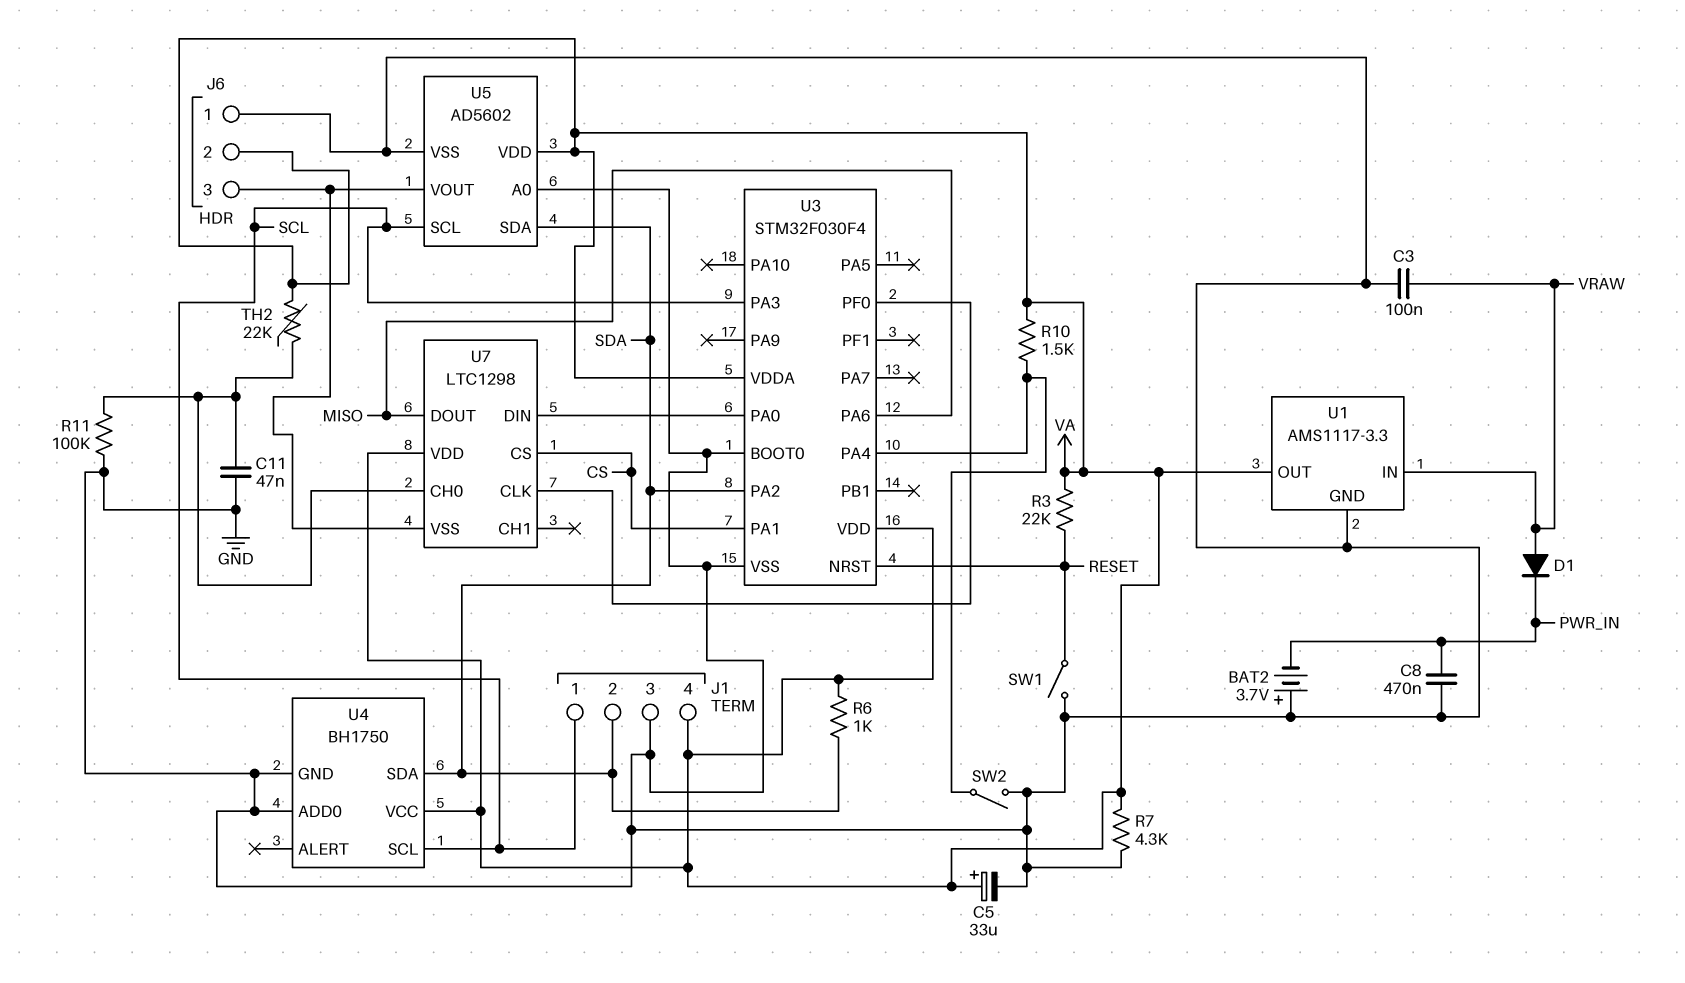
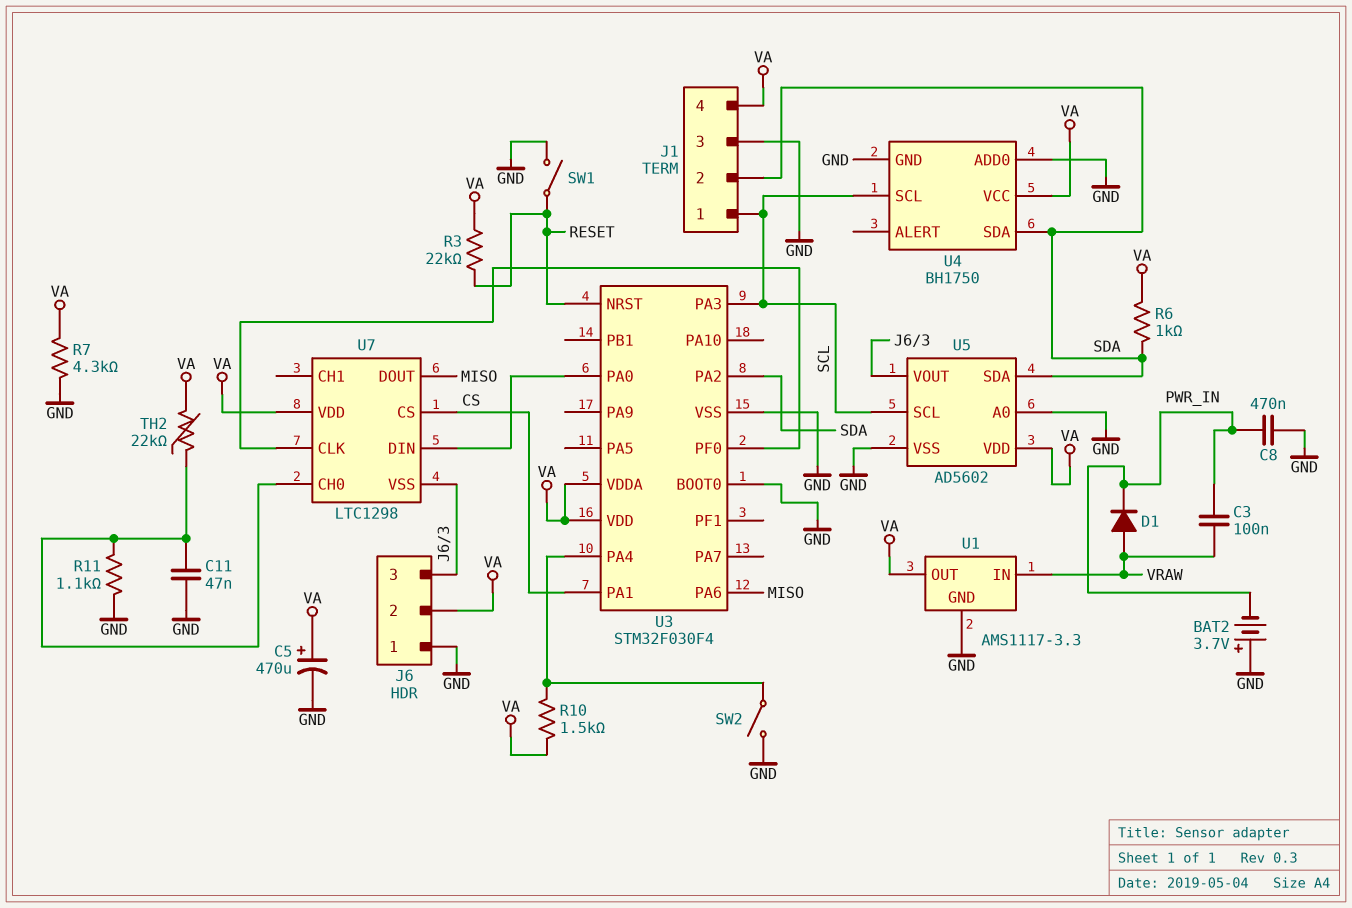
C3: 100nF (GND, VRAW) -> 100nF (PWR_IN, VRAW)
C5: 33uF (plus VA, minus GND) -> 470uF (plus VA, minus GND)
R11: 100k (GND, U7/CH0) -> 1.1k (GND, U7/CH0)

